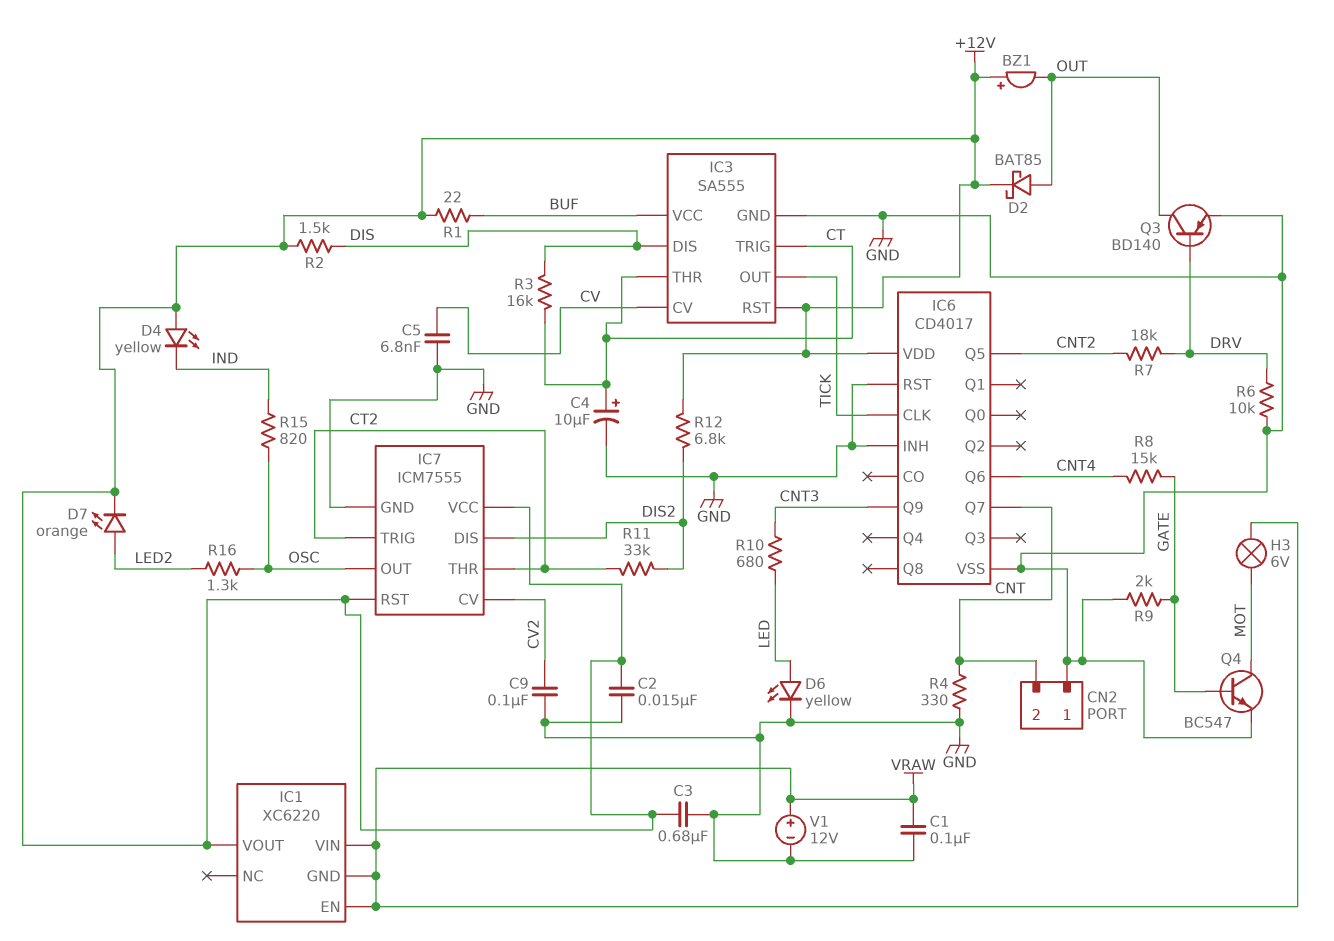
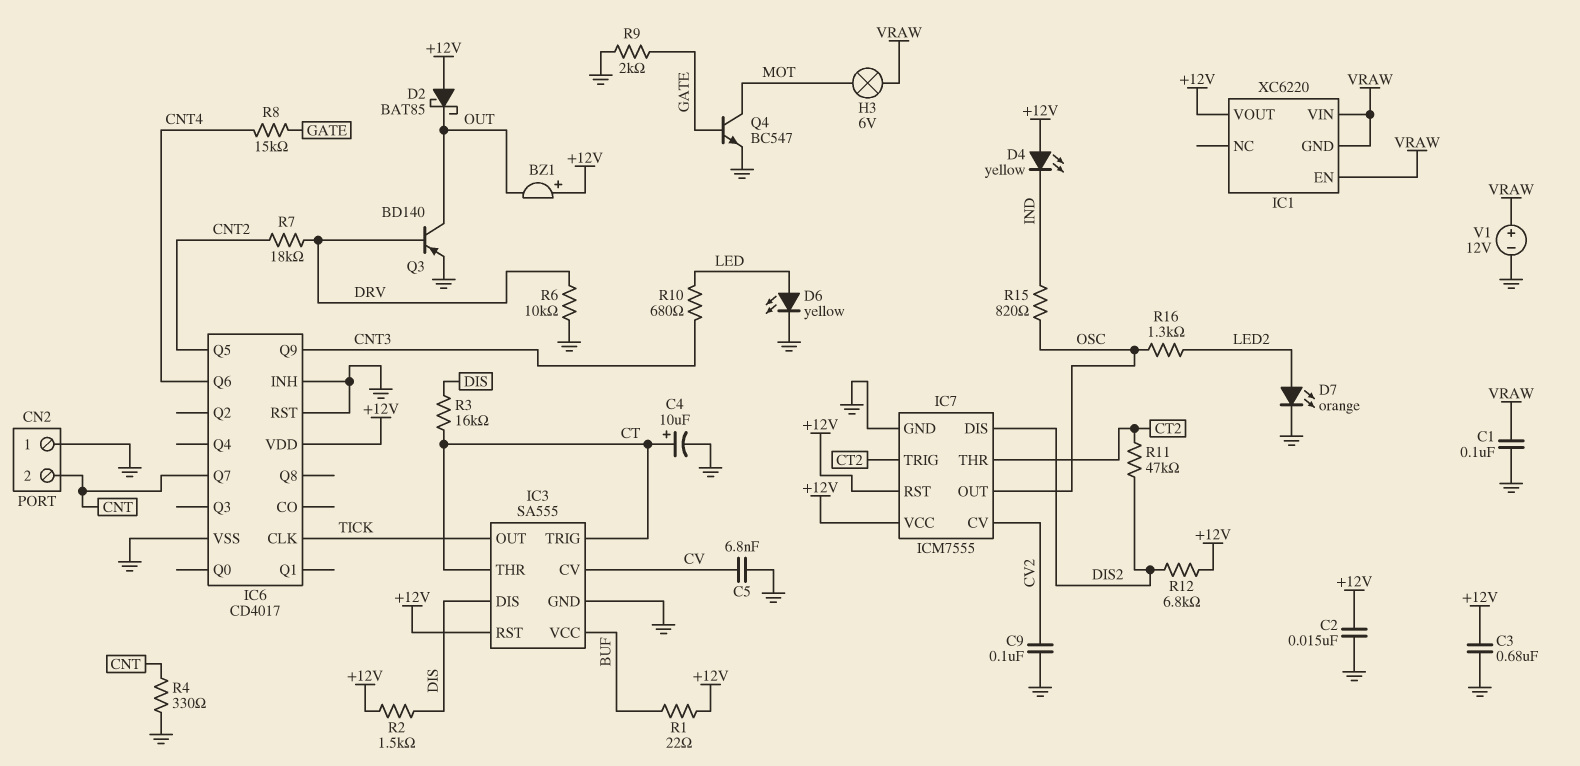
D2: schottky BAT85 (A OUT, K +12V) -> schottky BAT85 (A +12V, K OUT)
D7: LED orange (A LED2, K +12V) -> LED orange (A LED2, K GND)
R11: 33k (CT2, DIS2) -> 47k (CT2, DIS2)

